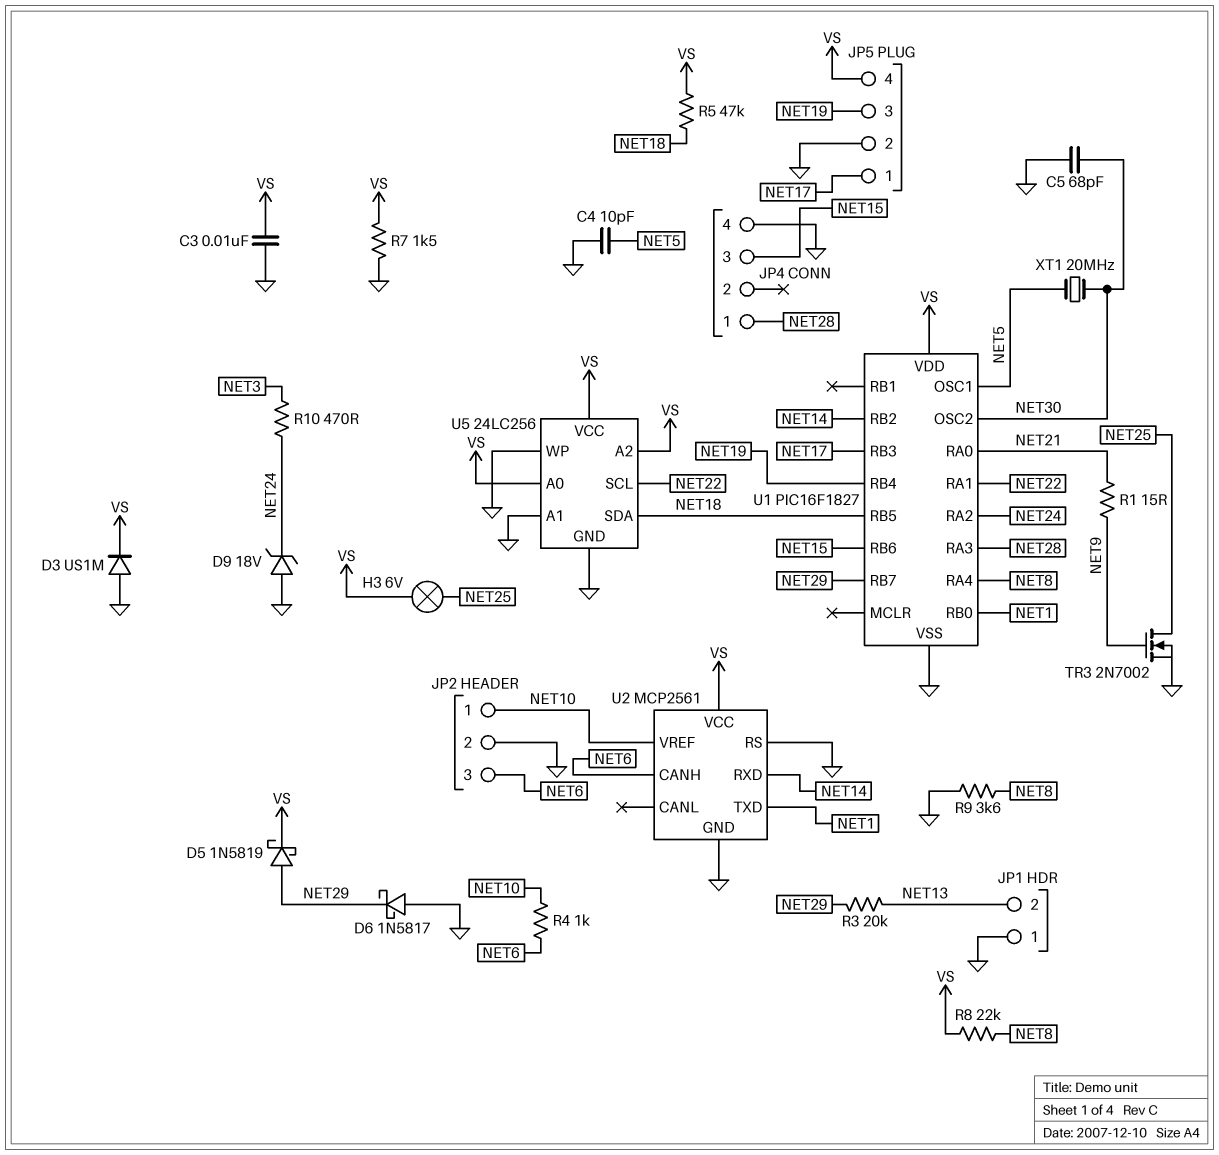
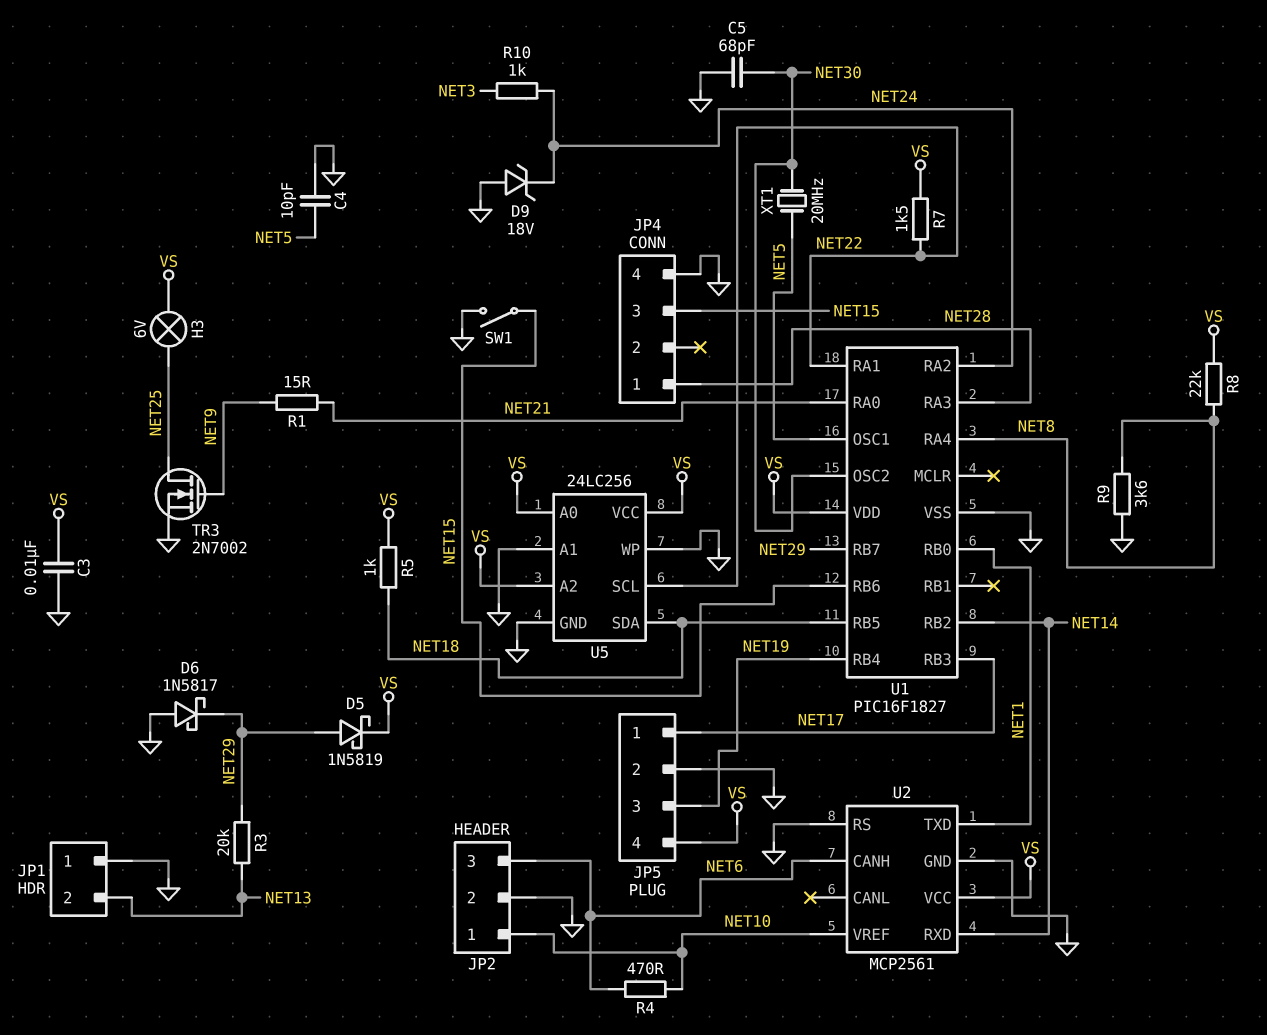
D3: diode US1M (A GND, K VS) -> none
R4: 1k (NET6, NET10) -> 470 (NET6, NET10)
R5: 47k (NET18, VS) -> 1k (NET18, VS)
R7: 1.5k (GND, VS) -> 1.5k (NET22, VS)
R10: 470 (NET3, NET24) -> 1k (NET3, NET24)
SW1: none -> switch (GND, NET15)

